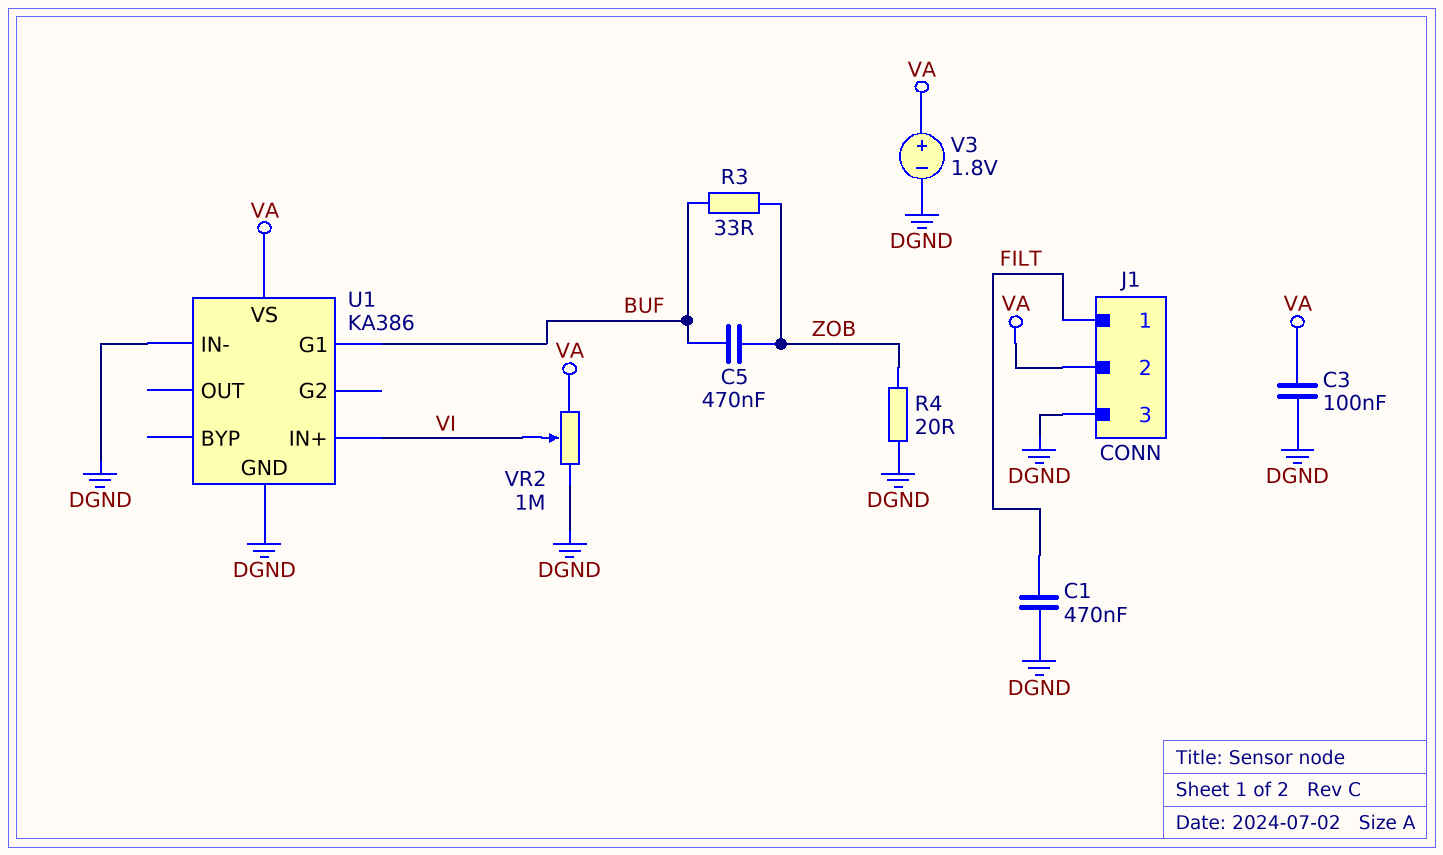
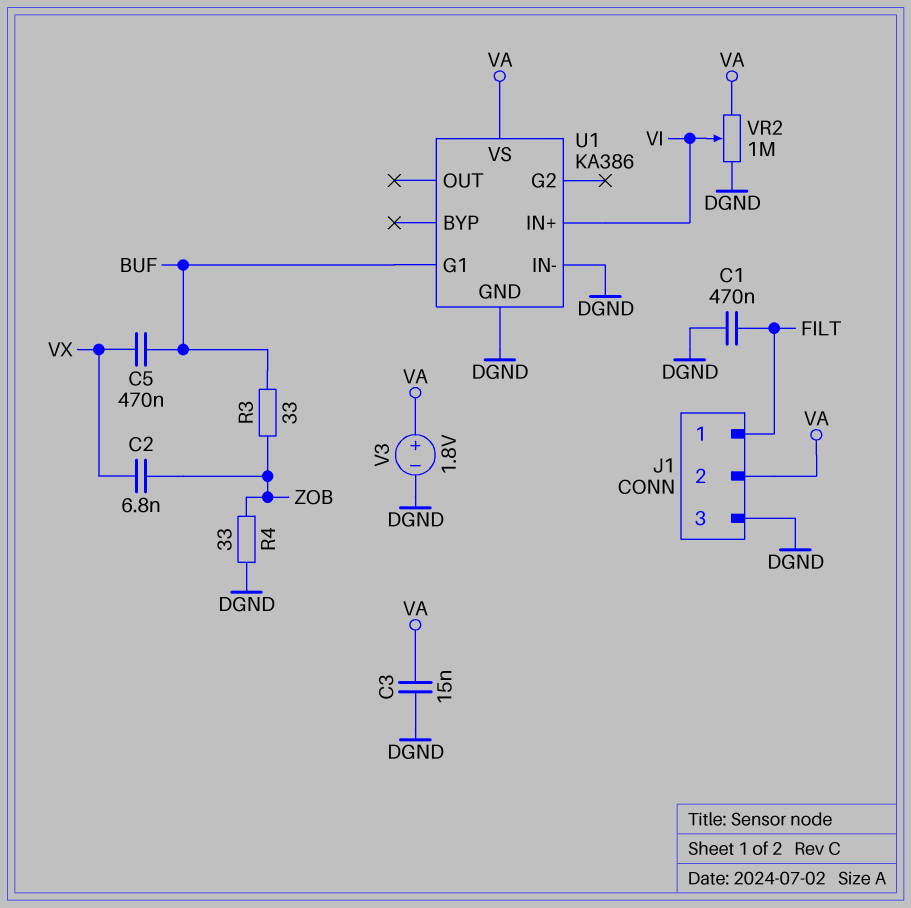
C2: none -> 6.8nF (VX, ZOB)
C3: 100nF (DGND, VA) -> 15nF (DGND, VA)
C5: 470nF (BUF, ZOB) -> 470nF (BUF, VX)
R4: 20 (DGND, ZOB) -> 33 (DGND, ZOB)

